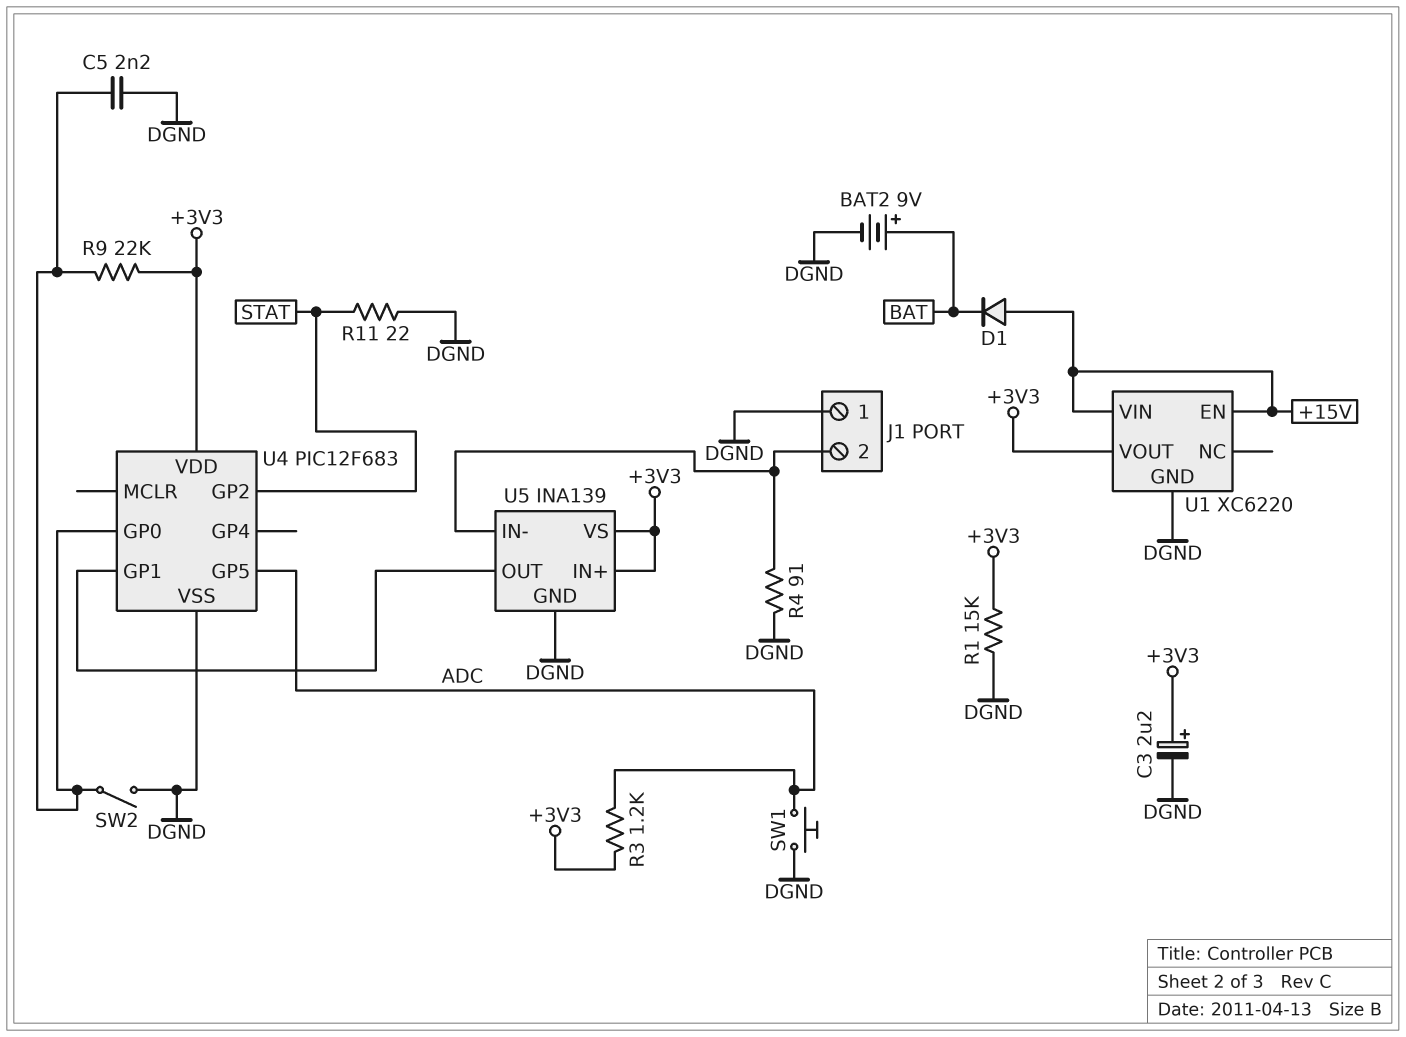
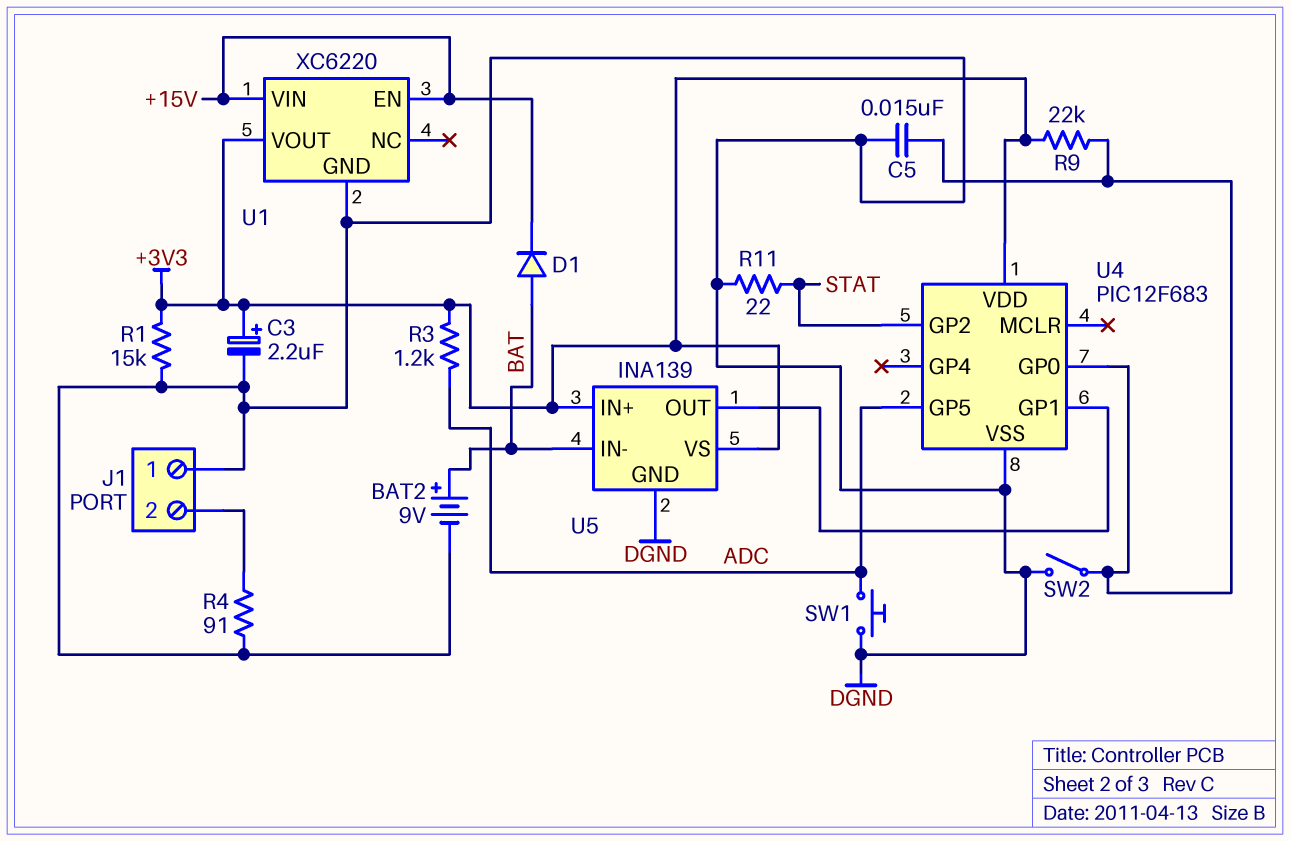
C5: 2.2nF (DGND, U4/GP0) -> 15nF (DGND, U4/GP0)
D1: diode (A +15V, K BAT) -> diode (A BAT, K +15V)
U5 pin IN-: J1/2 -> BAT

